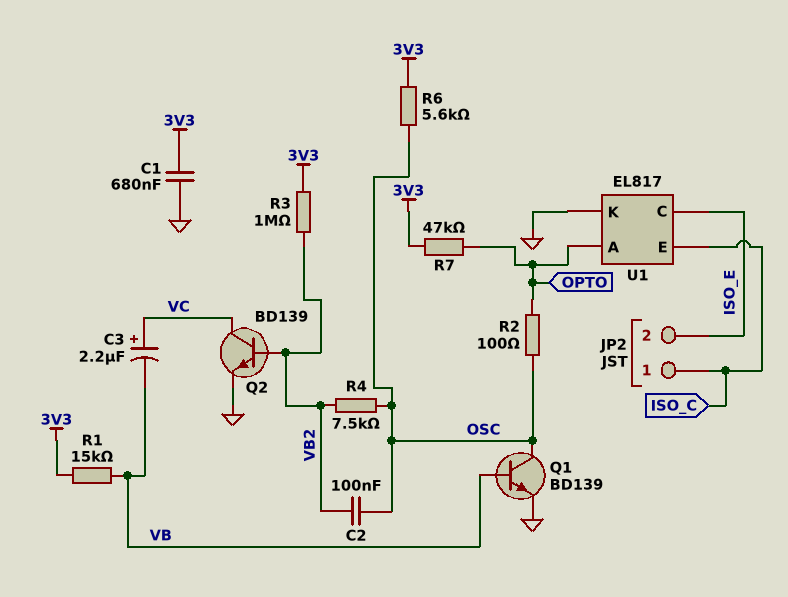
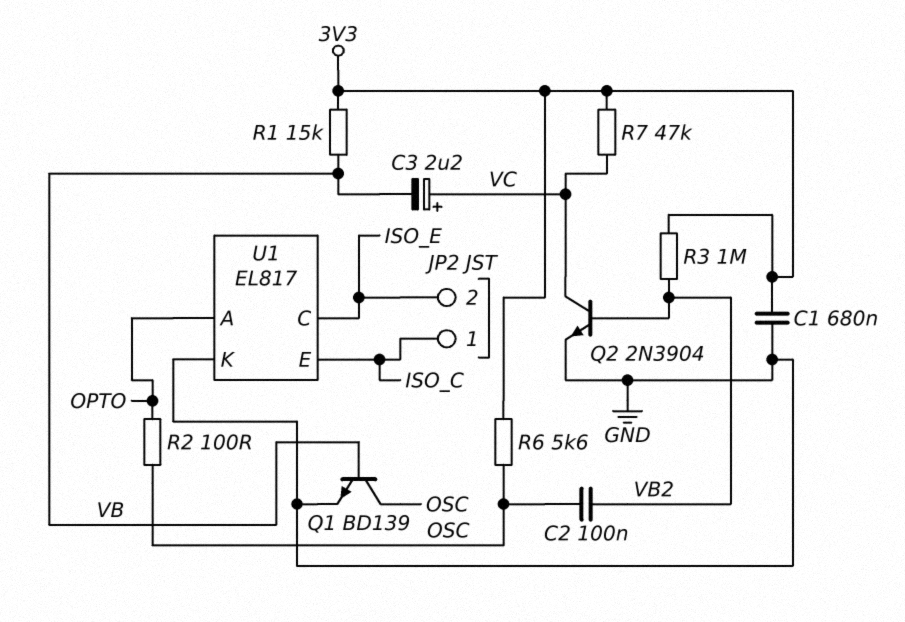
Q2: NPN BD139 (B VB2, C VC, E GND) -> NPN 2N3904 (B VB2, C VC, E GND)
R4: 7.5k (OSC, VB2) -> none
R7: 47k (3V3, OPTO) -> 47k (3V3, VC)

